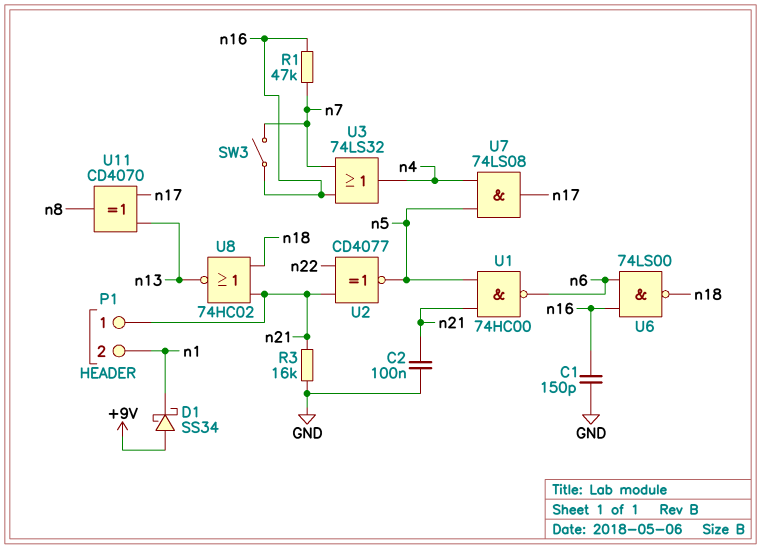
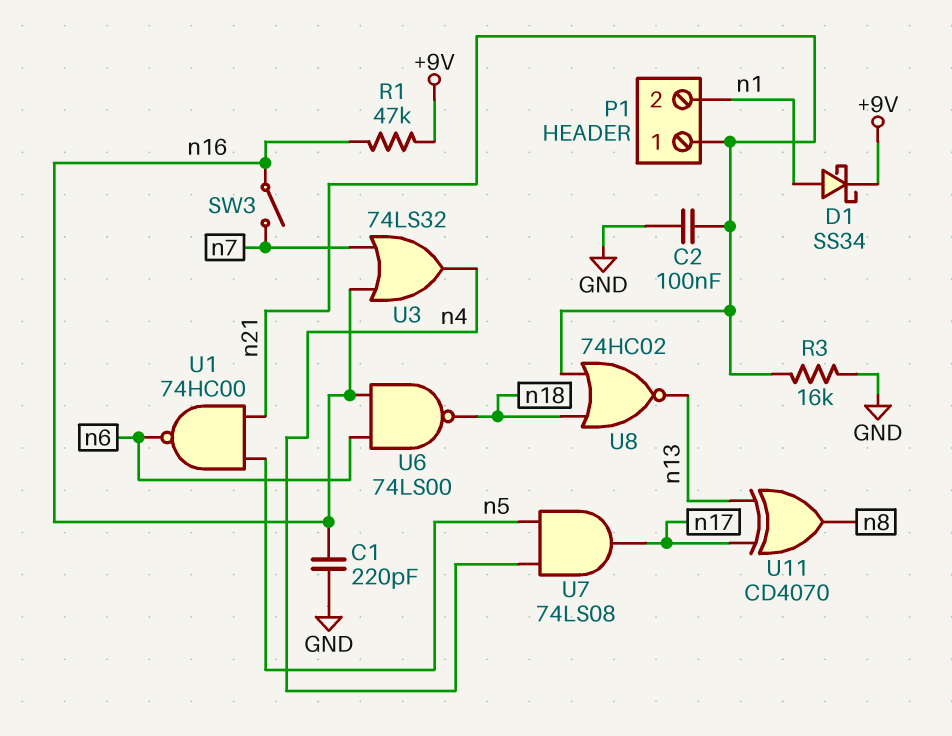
C1: 150pF (GND, n16) -> 220pF (GND, n16)
D1: schottky SS34 (A +9V, K n1) -> schottky SS34 (A n1, K +9V)
R1: 47k (n7, n16) -> 47k (+9V, n16)
U2: XNOR CD4077 (in n21, in n22, out n5) -> none

